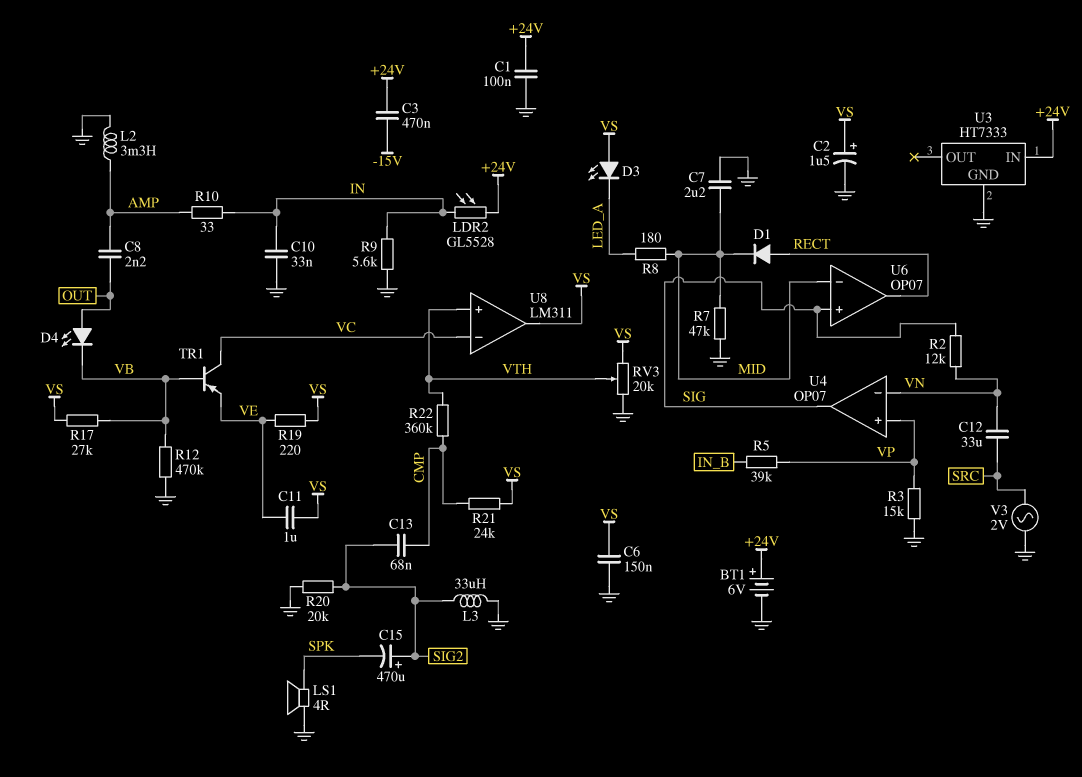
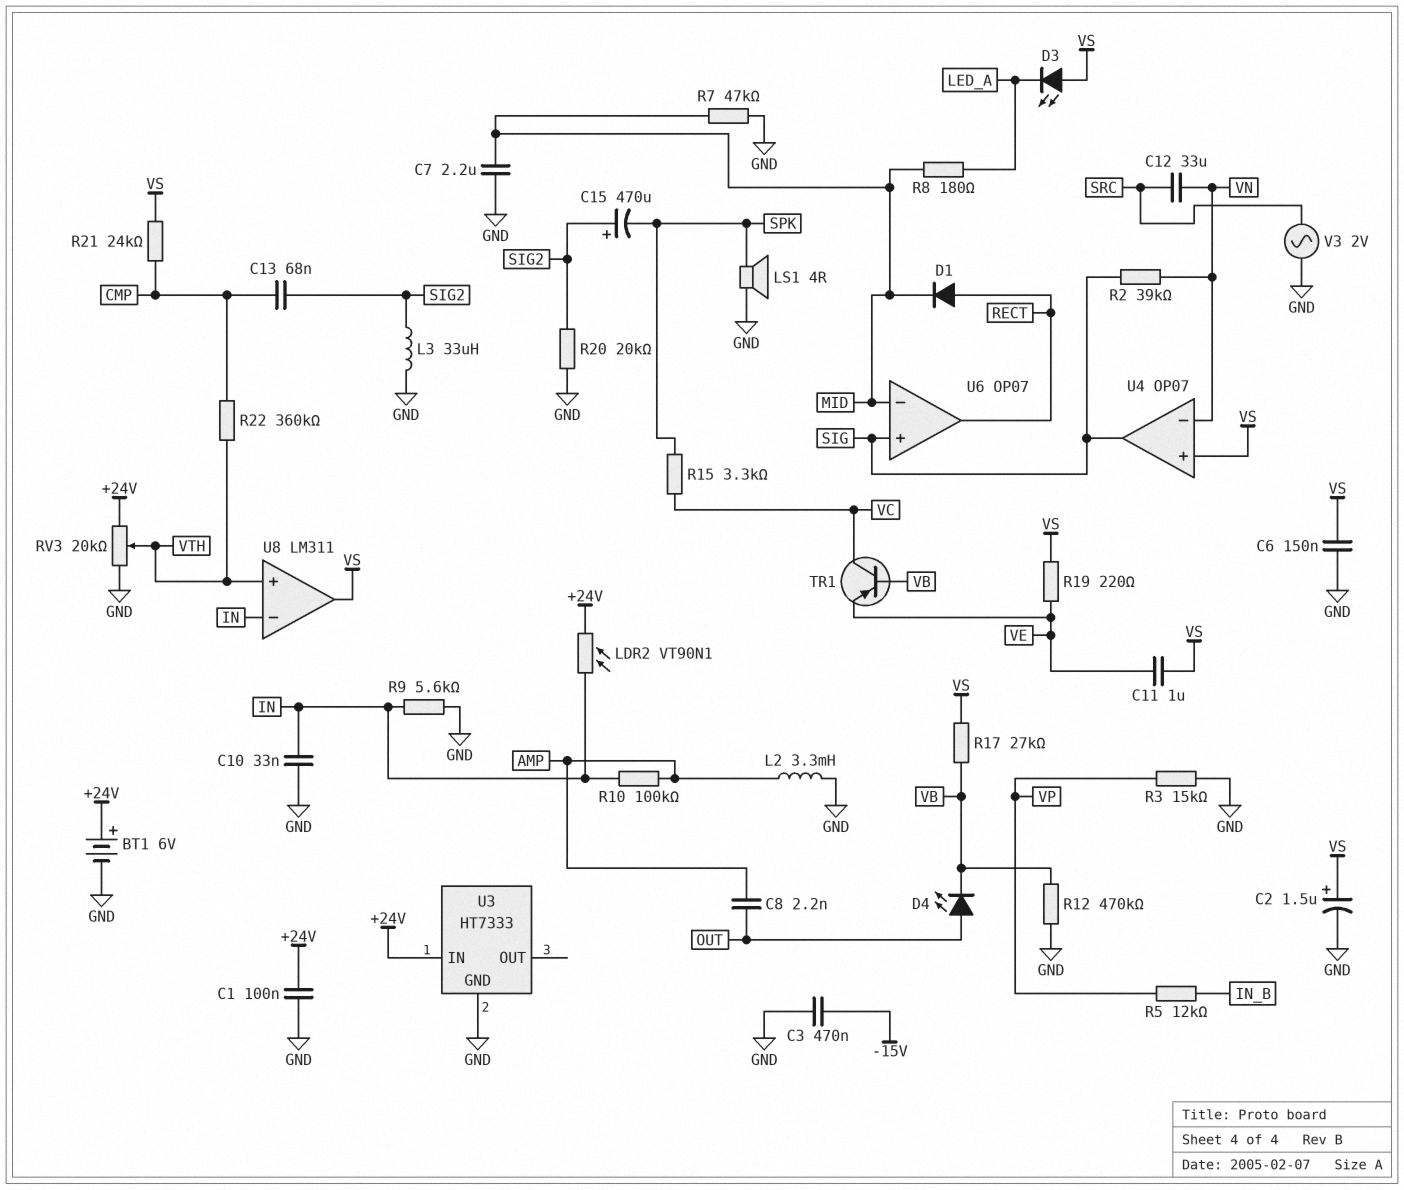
C3: 470nF (+24V, -15V) -> 470nF (-15V, GND)
LDR2: GL5528 (+24V, IN) -> VT90N1 (+24V, IN)
R2: 12k (SIG, VN) -> 39k (SIG, VN)
R5: 39k (IN_B, VP) -> 12k (IN_B, VP)
R10: 33 (AMP, IN) -> 100k (AMP, IN)
R15: none -> 3.3k (SPK, VC)
RV3: 20k (GND, VS, wiper VTH) -> 20k (+24V, GND, wiper VTH)
U4 pin in+: VP -> VS
U8 pin in-: VC -> IN

